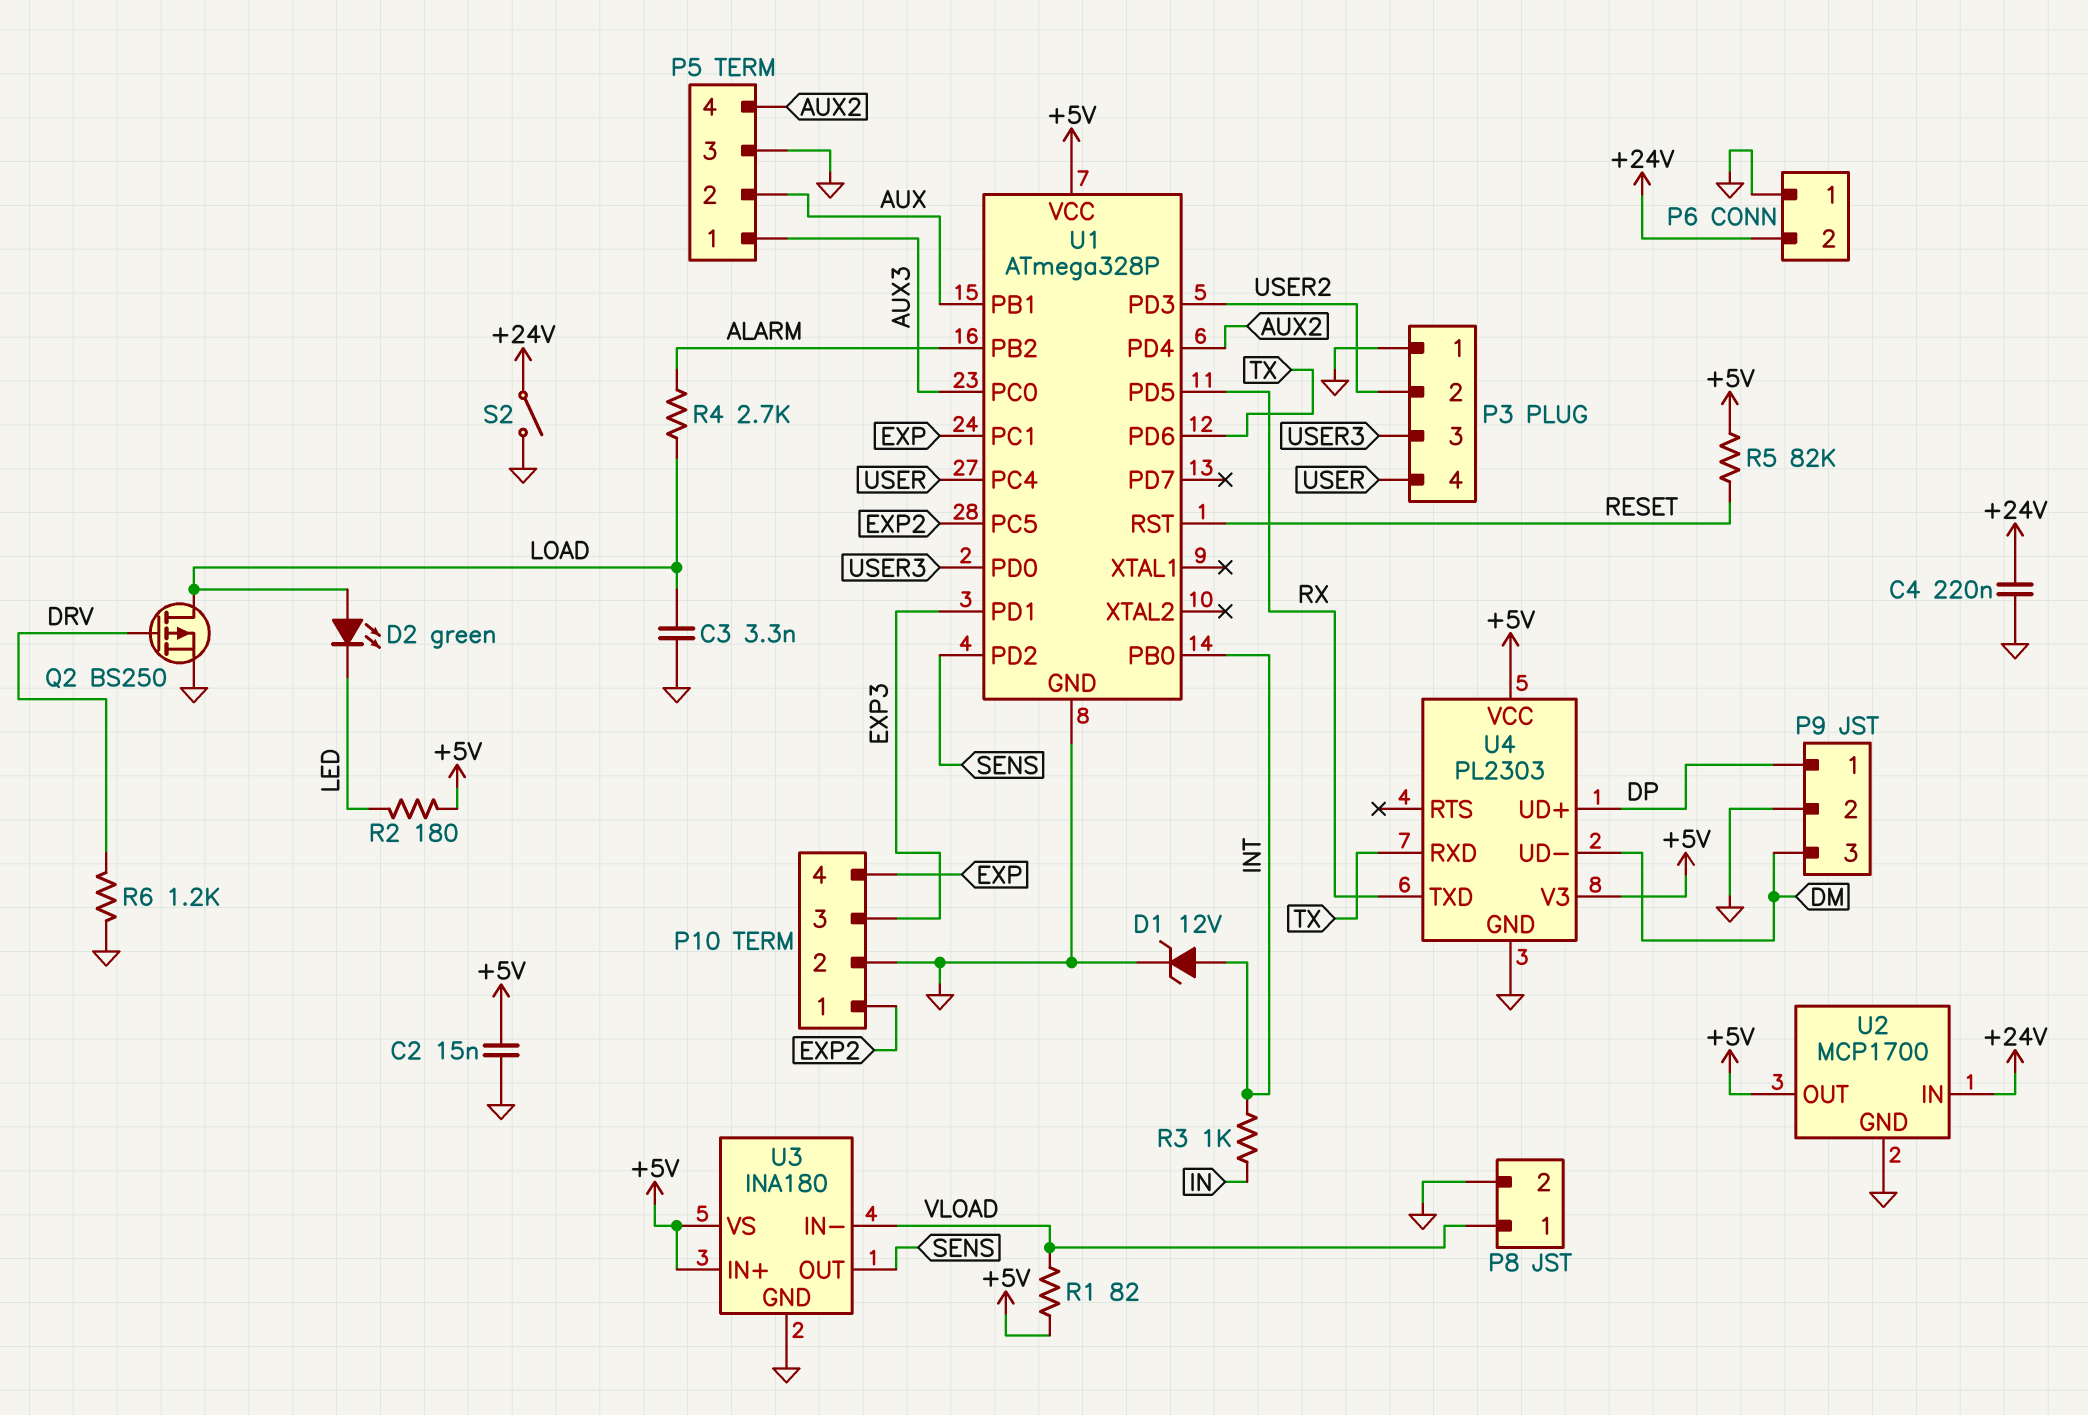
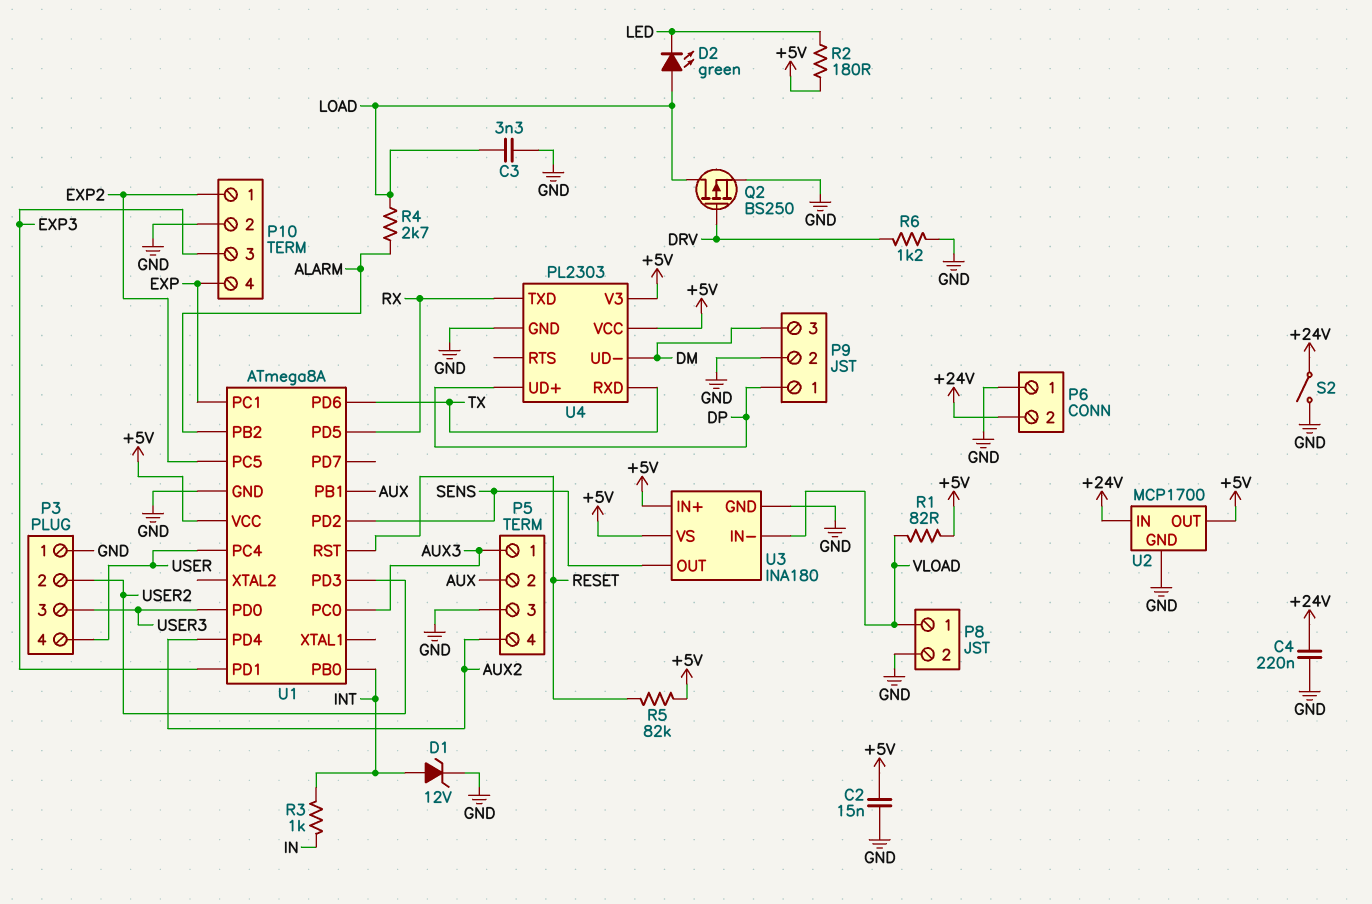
U1: ATmega328P -> ATmega8A

